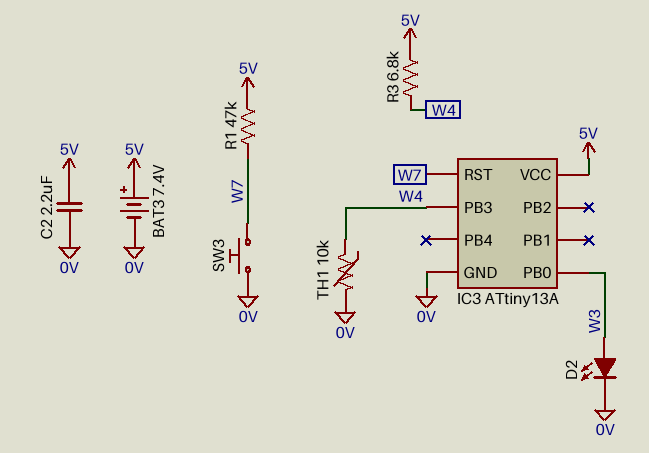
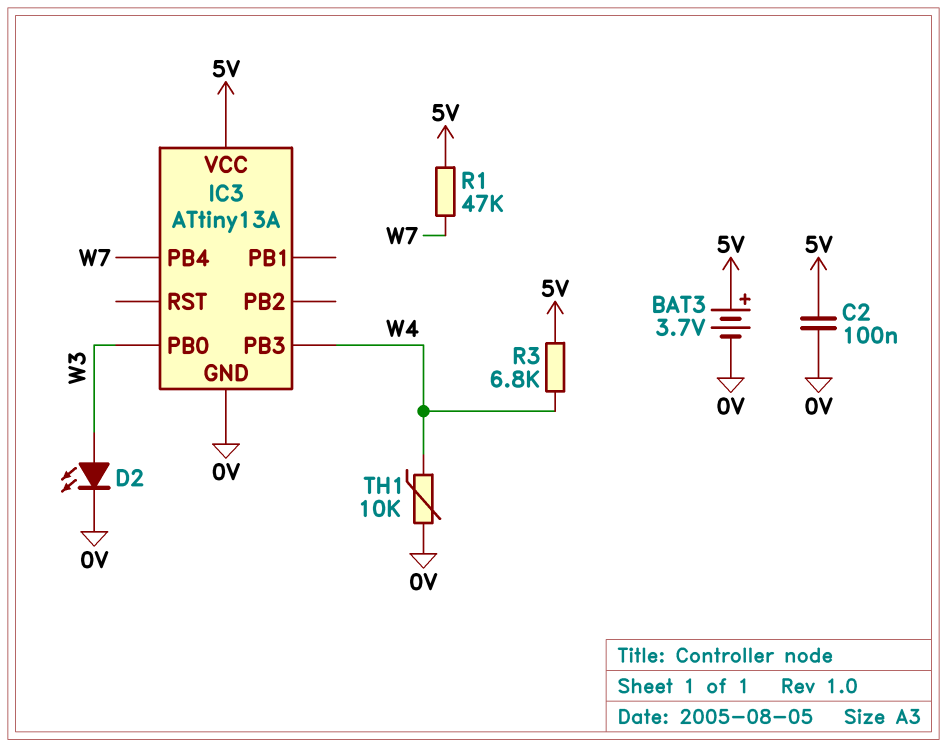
BAT3: 7.4V (plus 5V, minus 0V) -> 3.7V (plus 5V, minus 0V)
C2: 2.2uF (0V, 5V) -> 100nF (0V, 5V)
IC3 pin PB4: none -> W7
IC3 pin RST: W7 -> none
SW3: button (0V, W7) -> none

